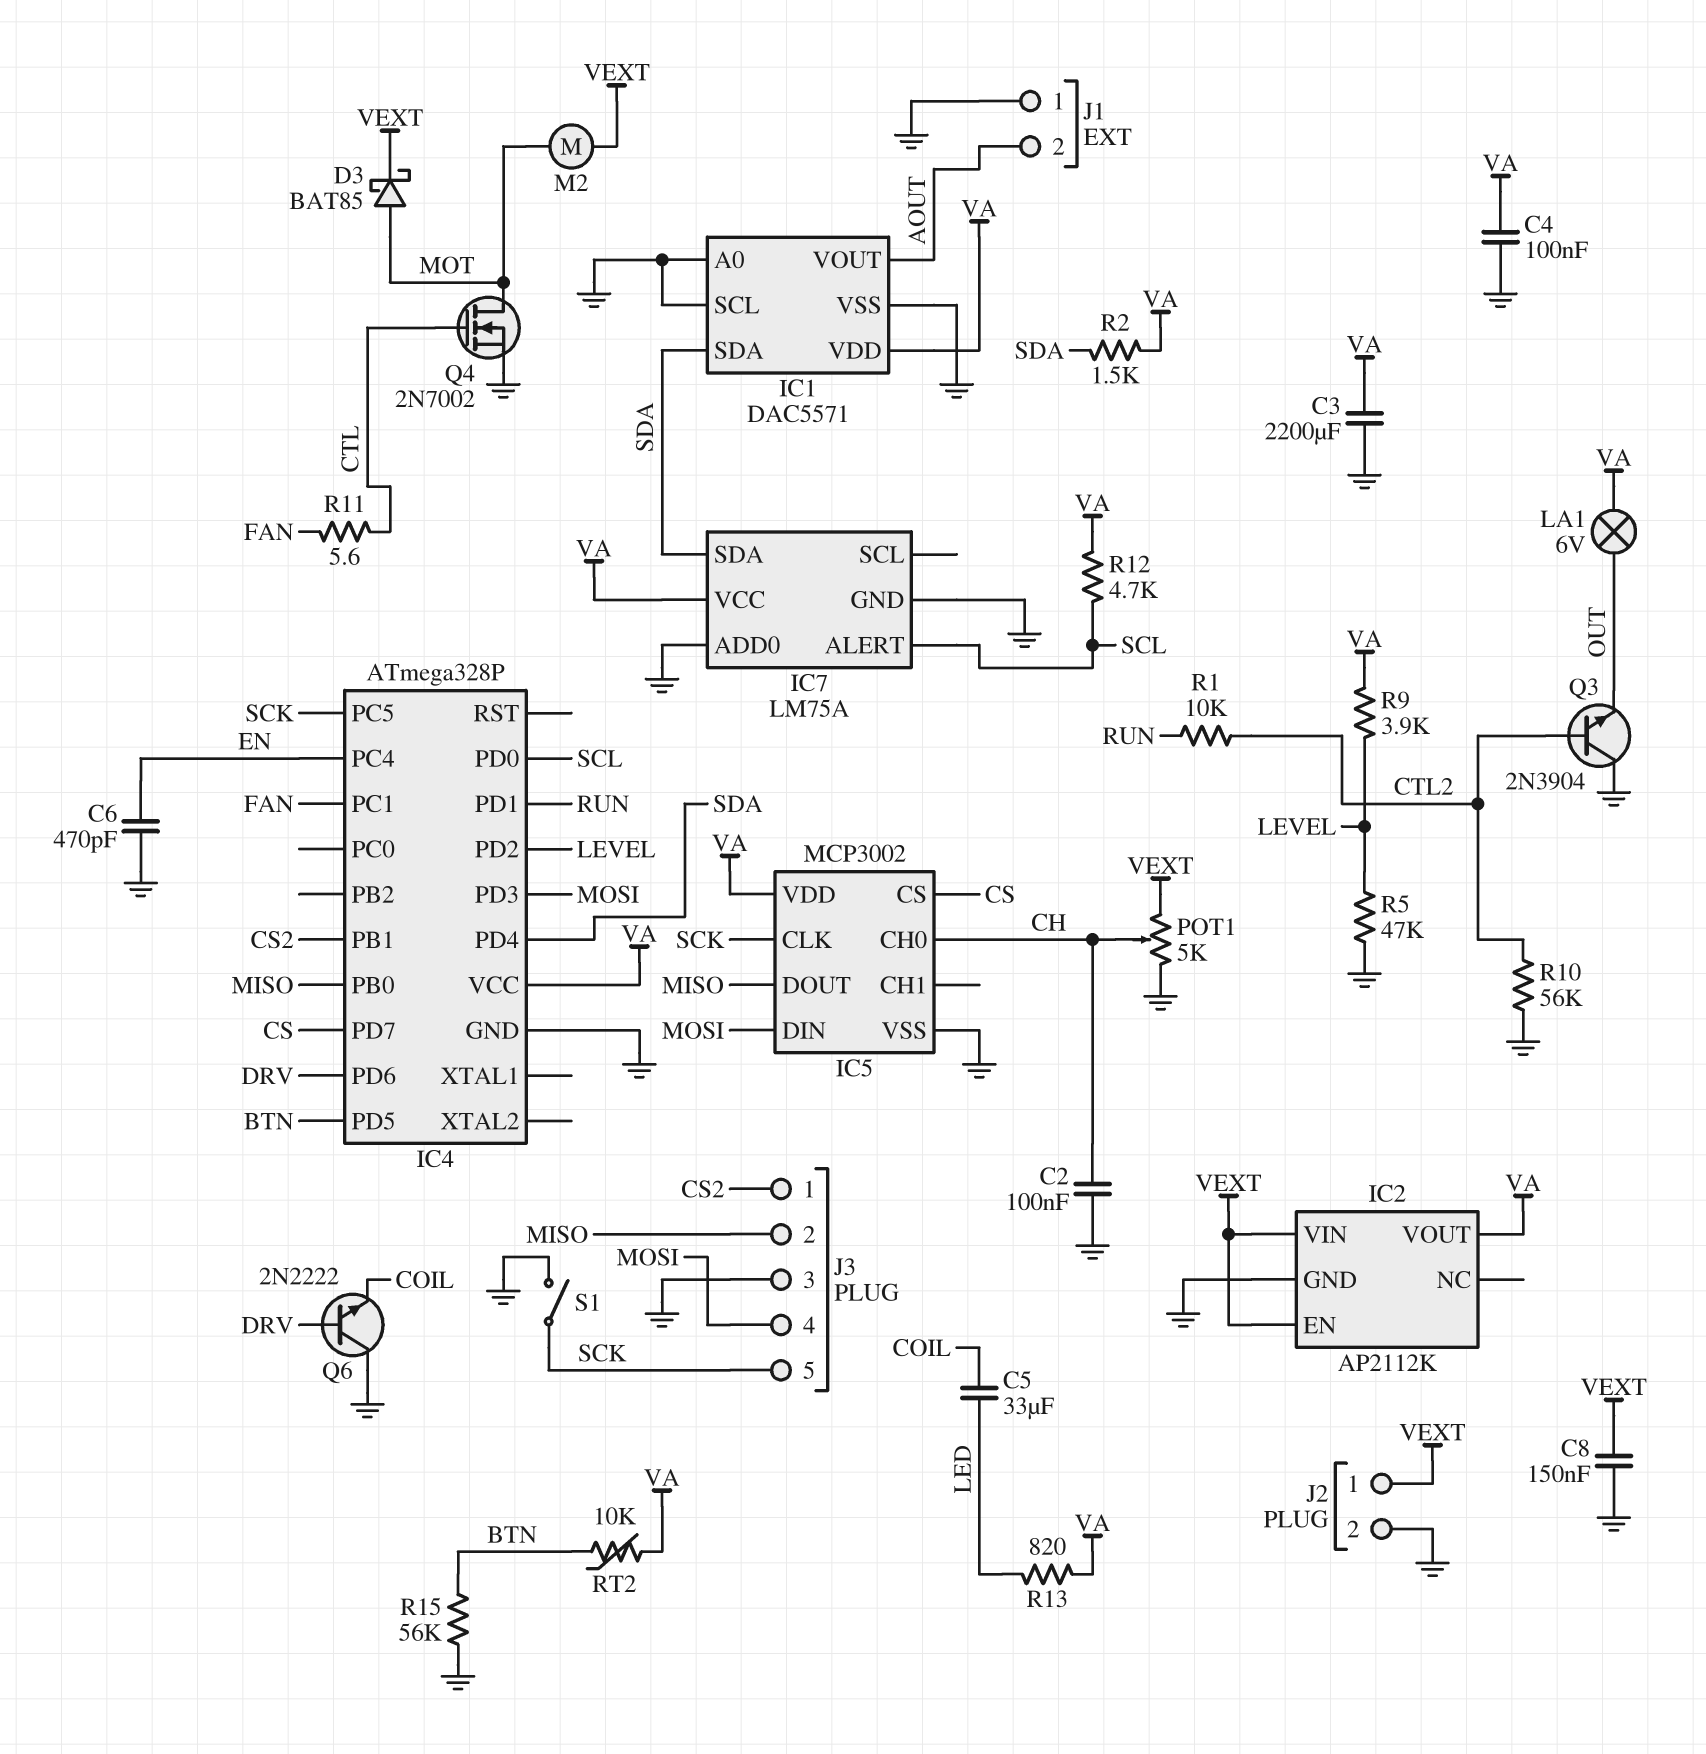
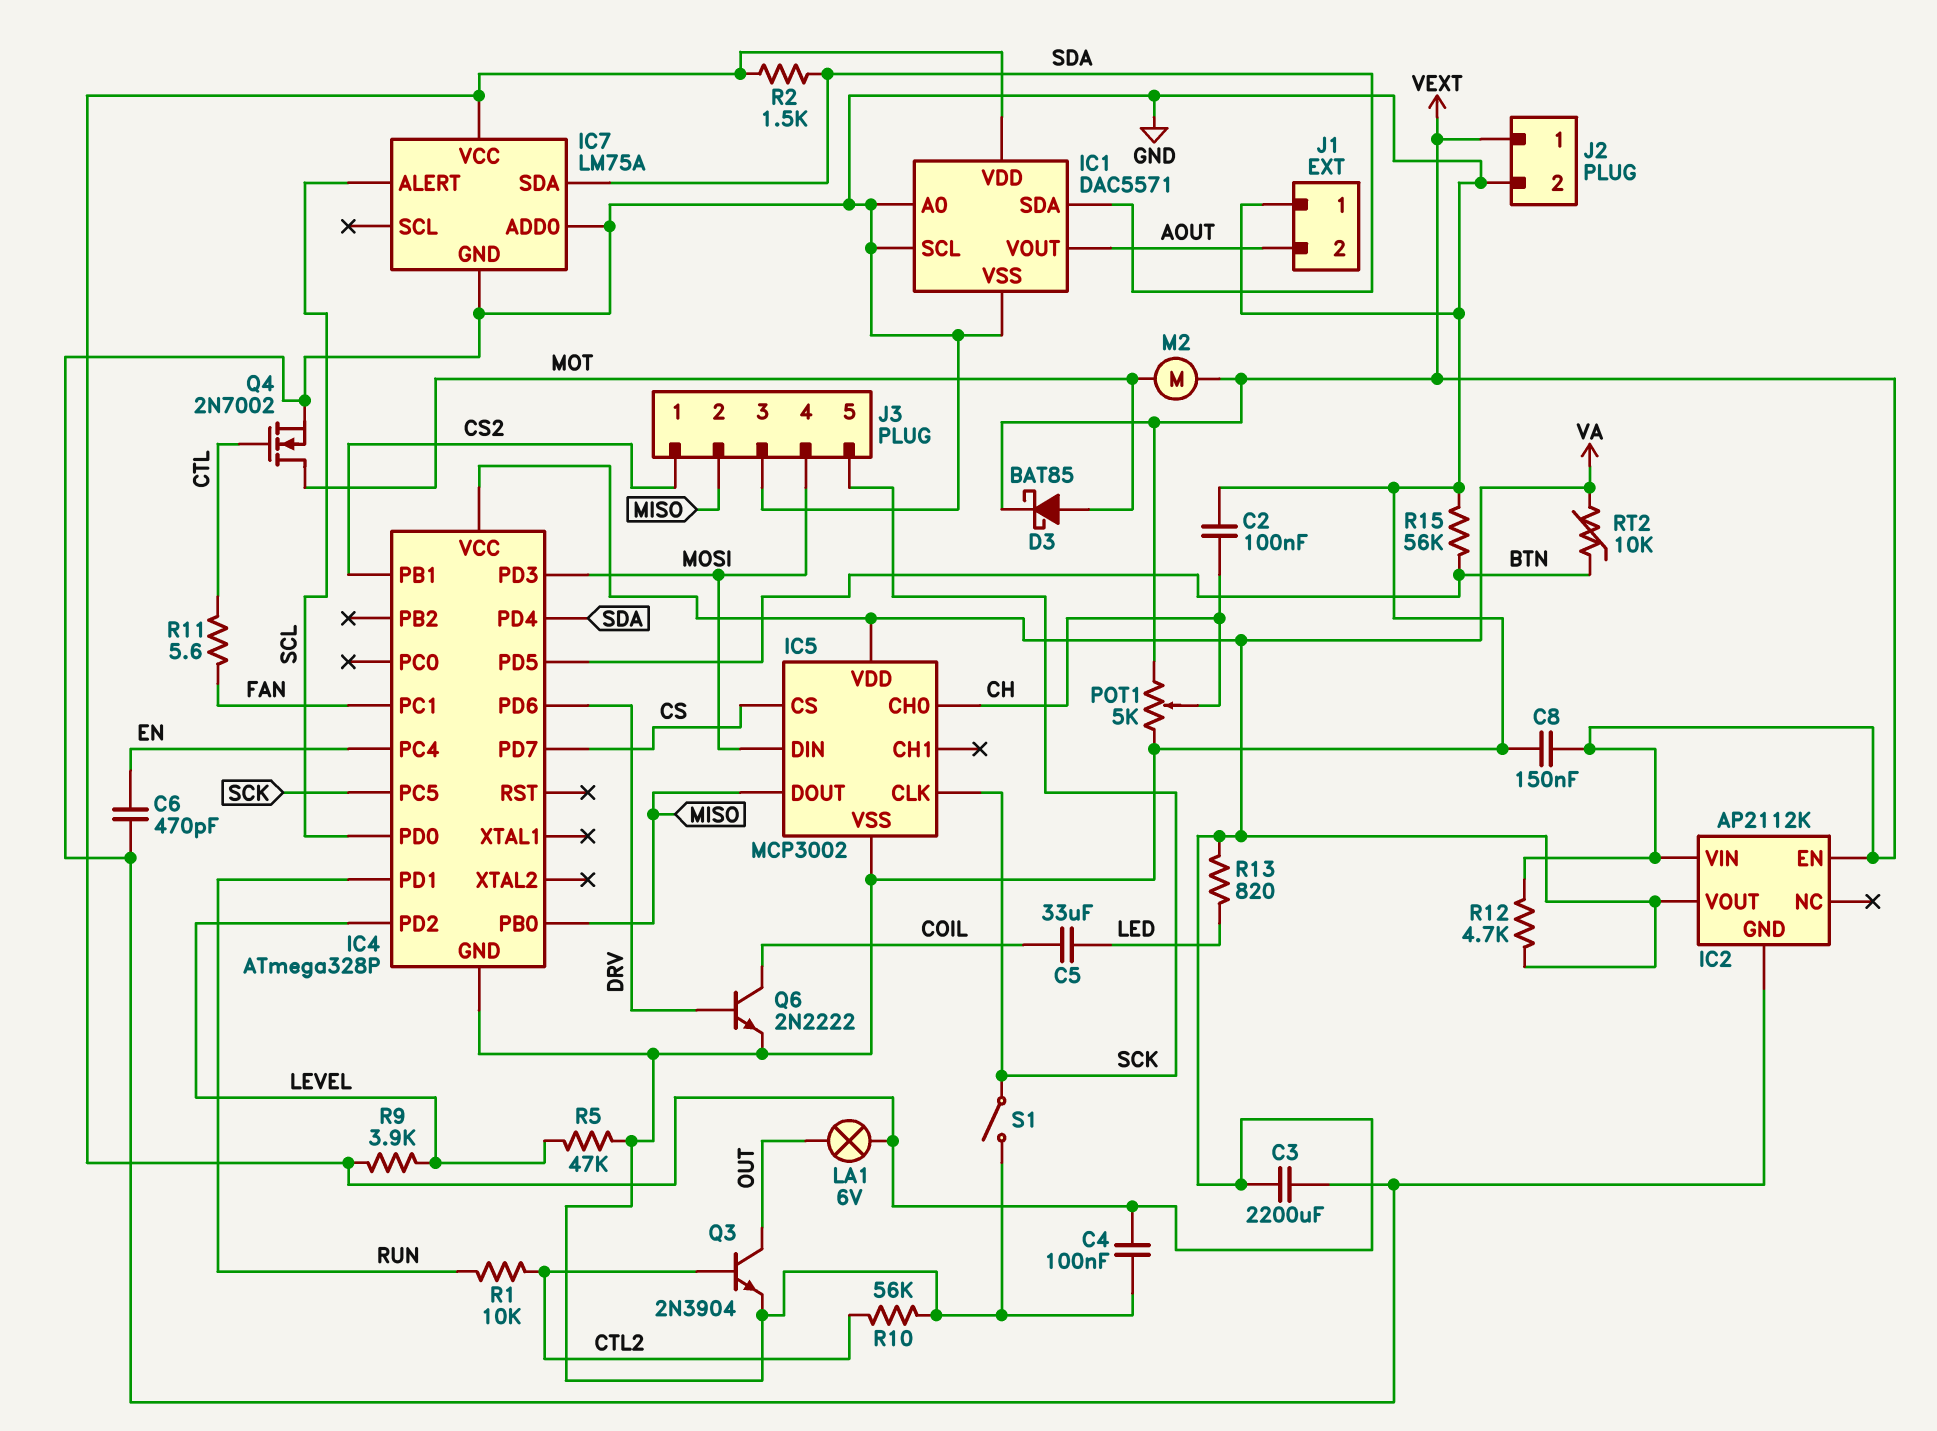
Q3: NPN 2N3904 (B CTL2, C GND, E OUT) -> NPN 2N3904 (B CTL2, C OUT, E GND)
Q6: NPN 2N2222 (B DRV, C GND, E COIL) -> NPN 2N2222 (B DRV, C COIL, E GND)
R12: 4.7k (SCL, VA) -> 4.7k (VA, VEXT)

